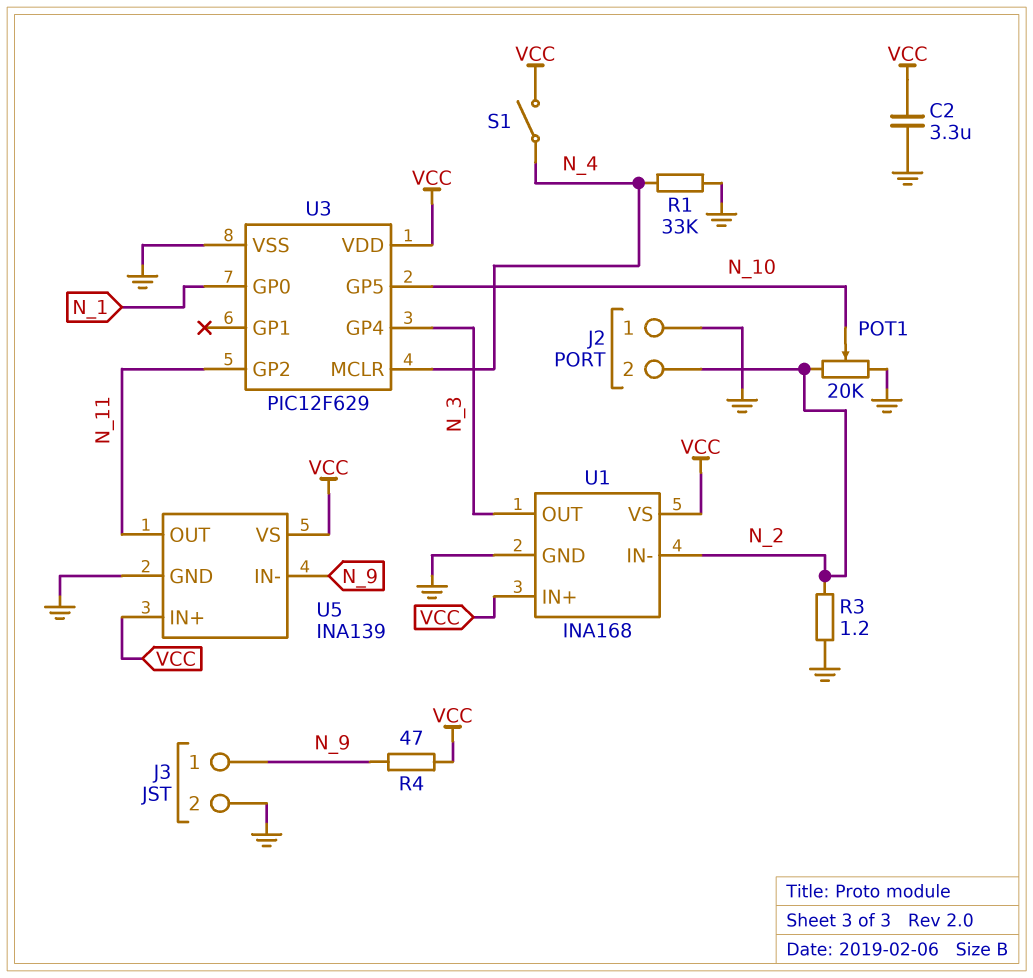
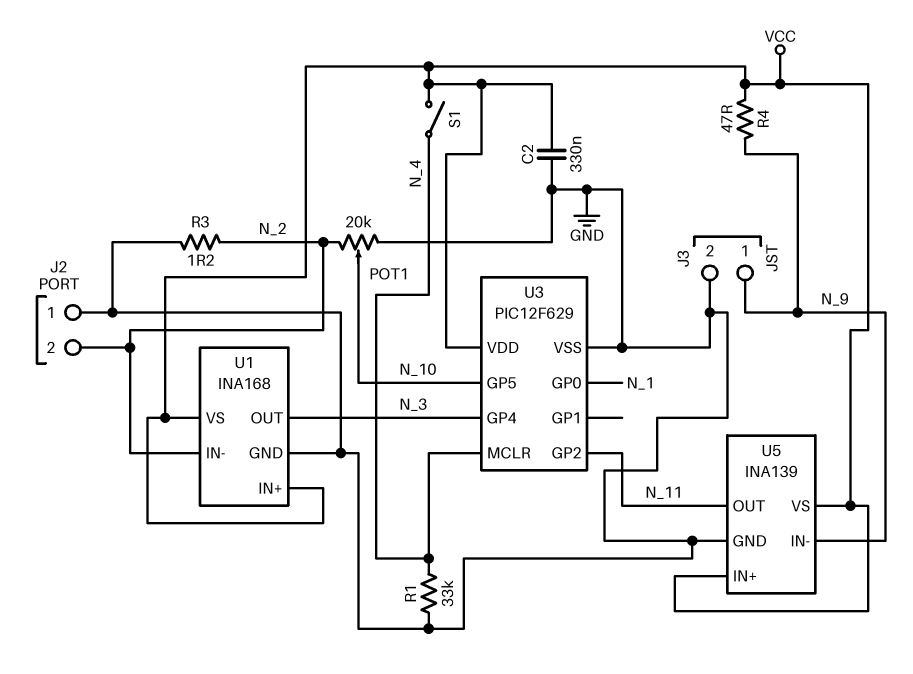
C2: 3.3uF (GND, VCC) -> 330nF (GND, VCC)

